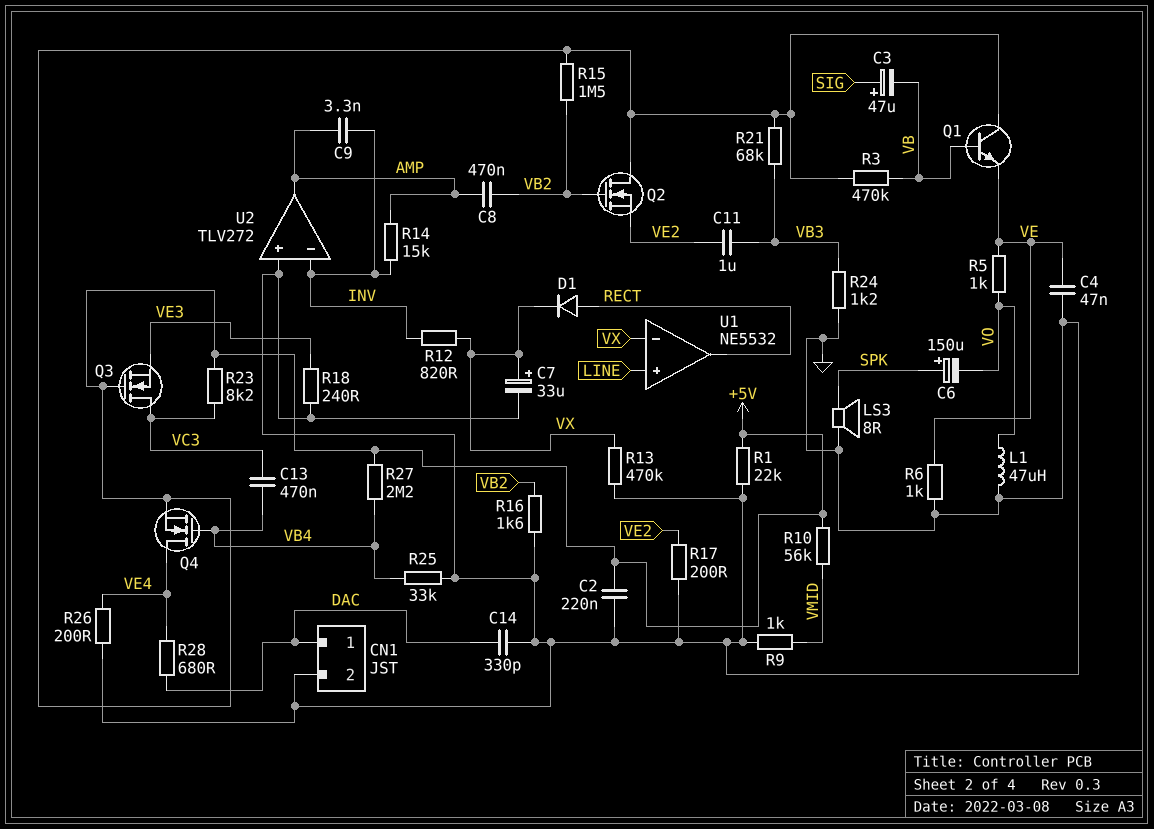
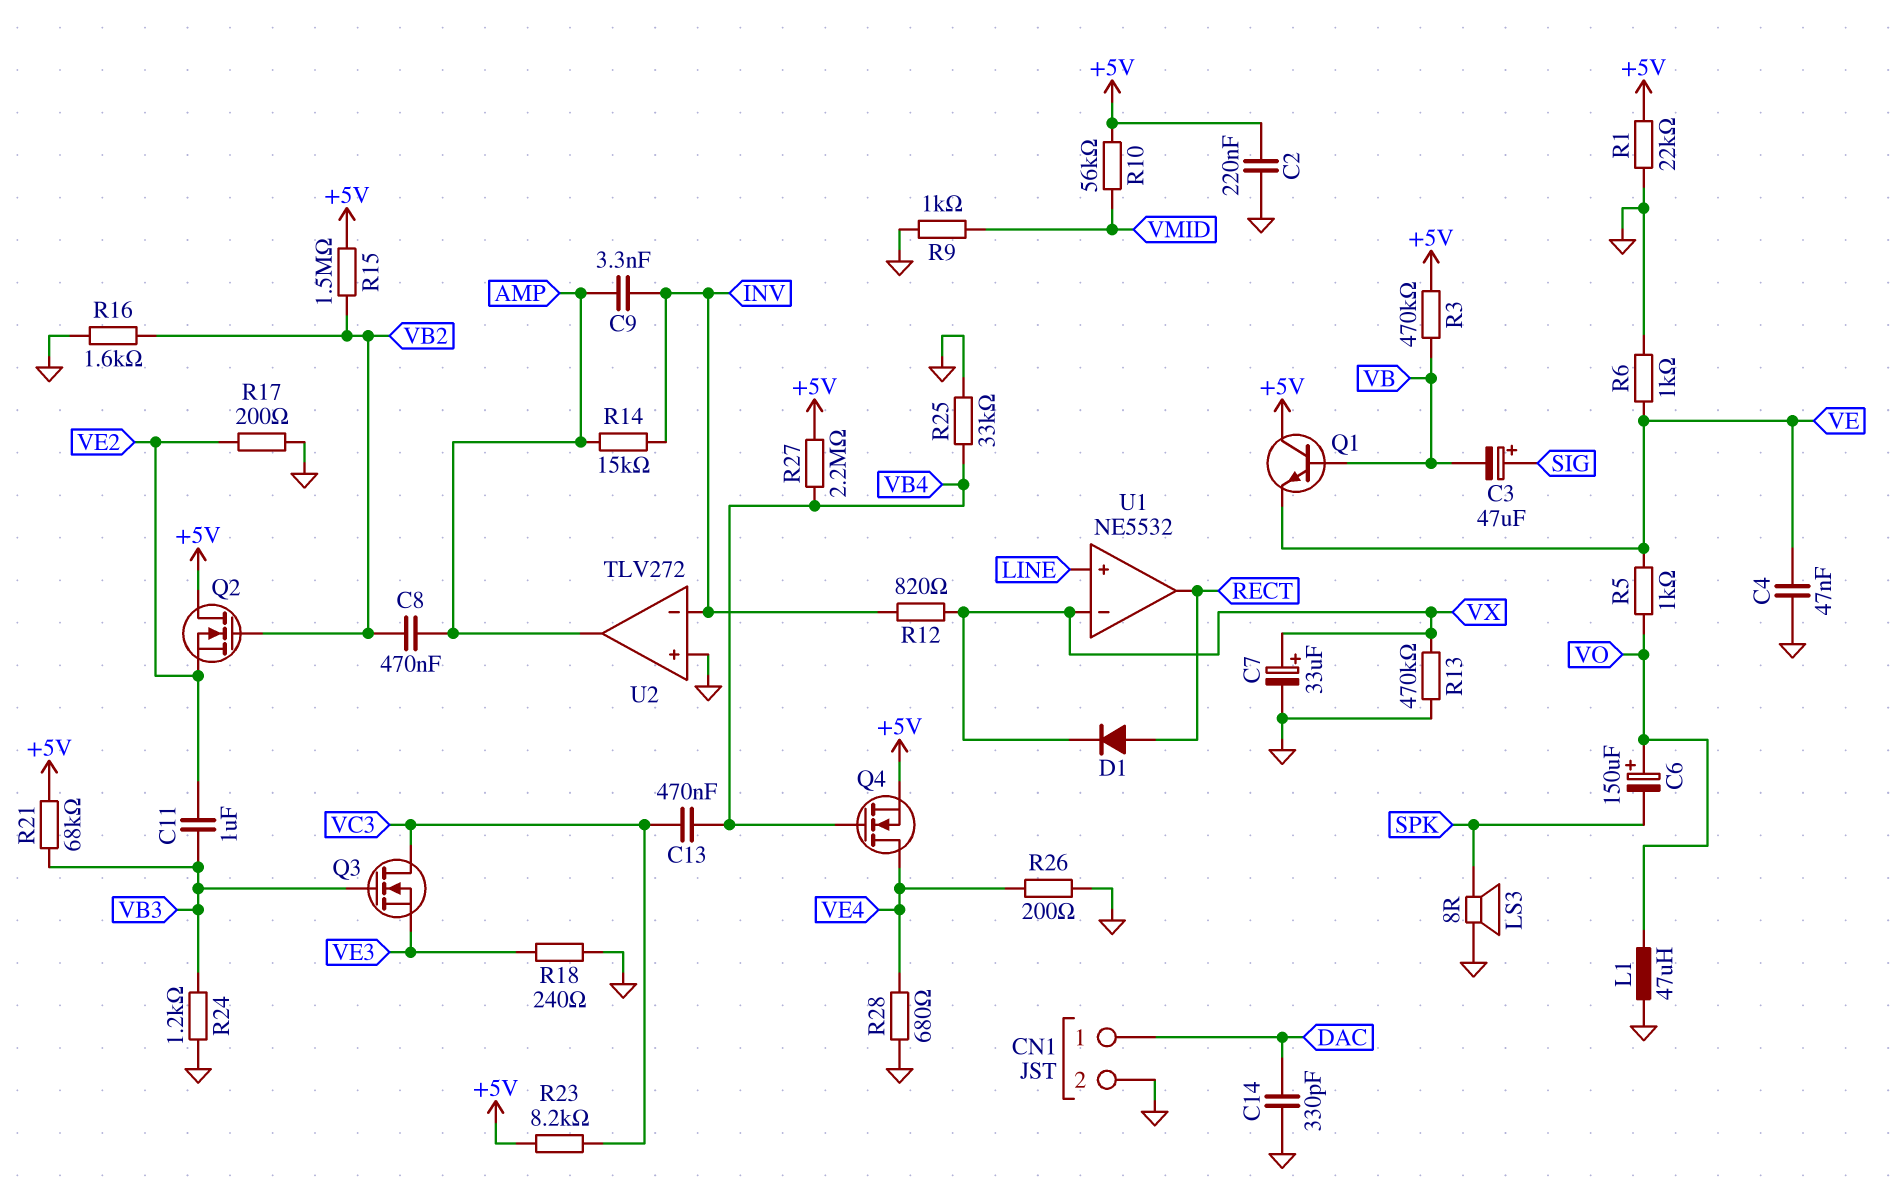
C6: 150uF (plus SPK, minus VO) -> 150uF (plus VO, minus SPK)
Q3: NMOS (G +5V, D VC3, S VE3) -> NMOS (G VB3, D VC3, S VE3)
R28: 680 (DAC, VE4) -> 680 (GND, VE4)

